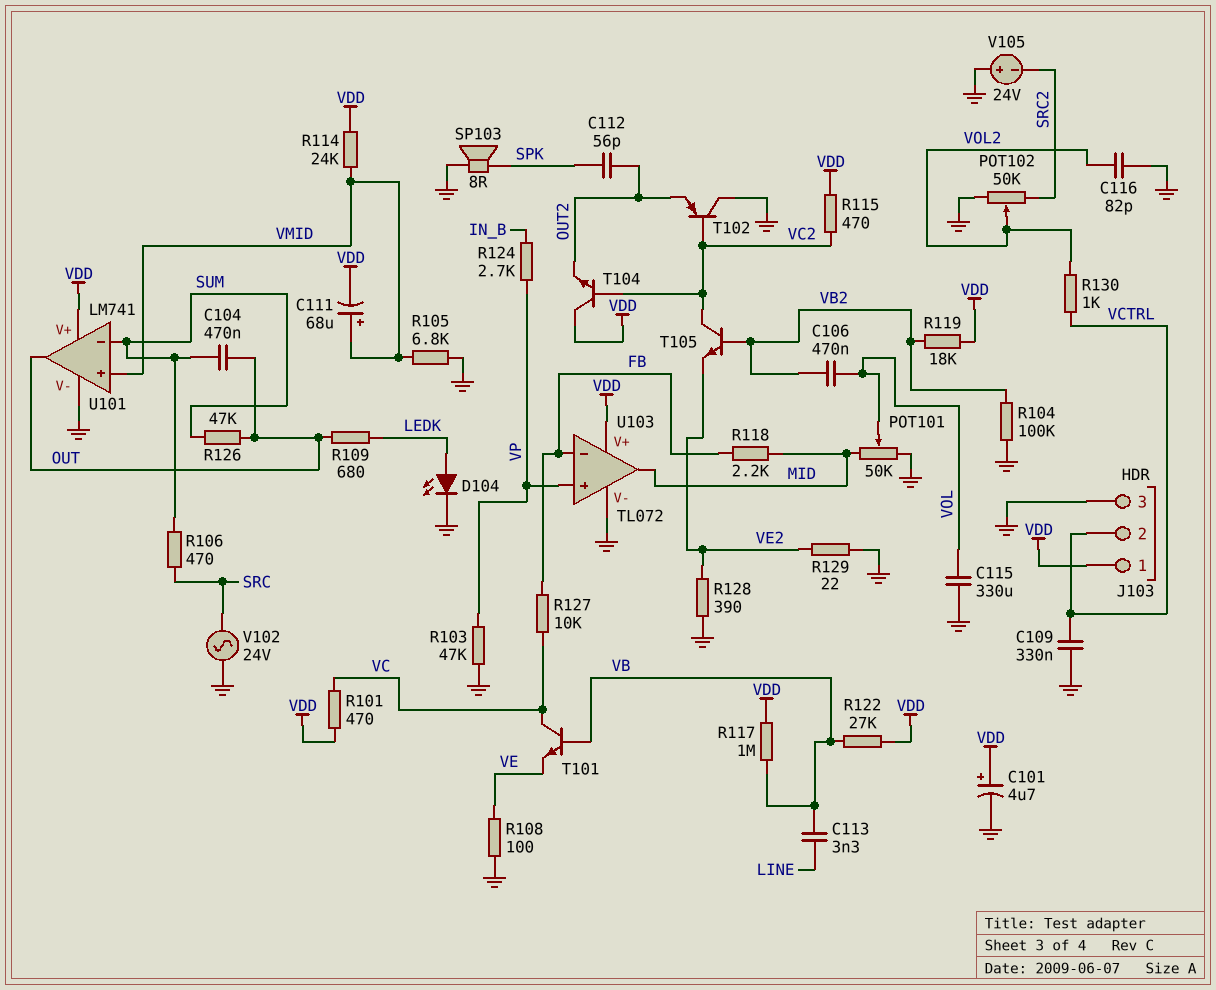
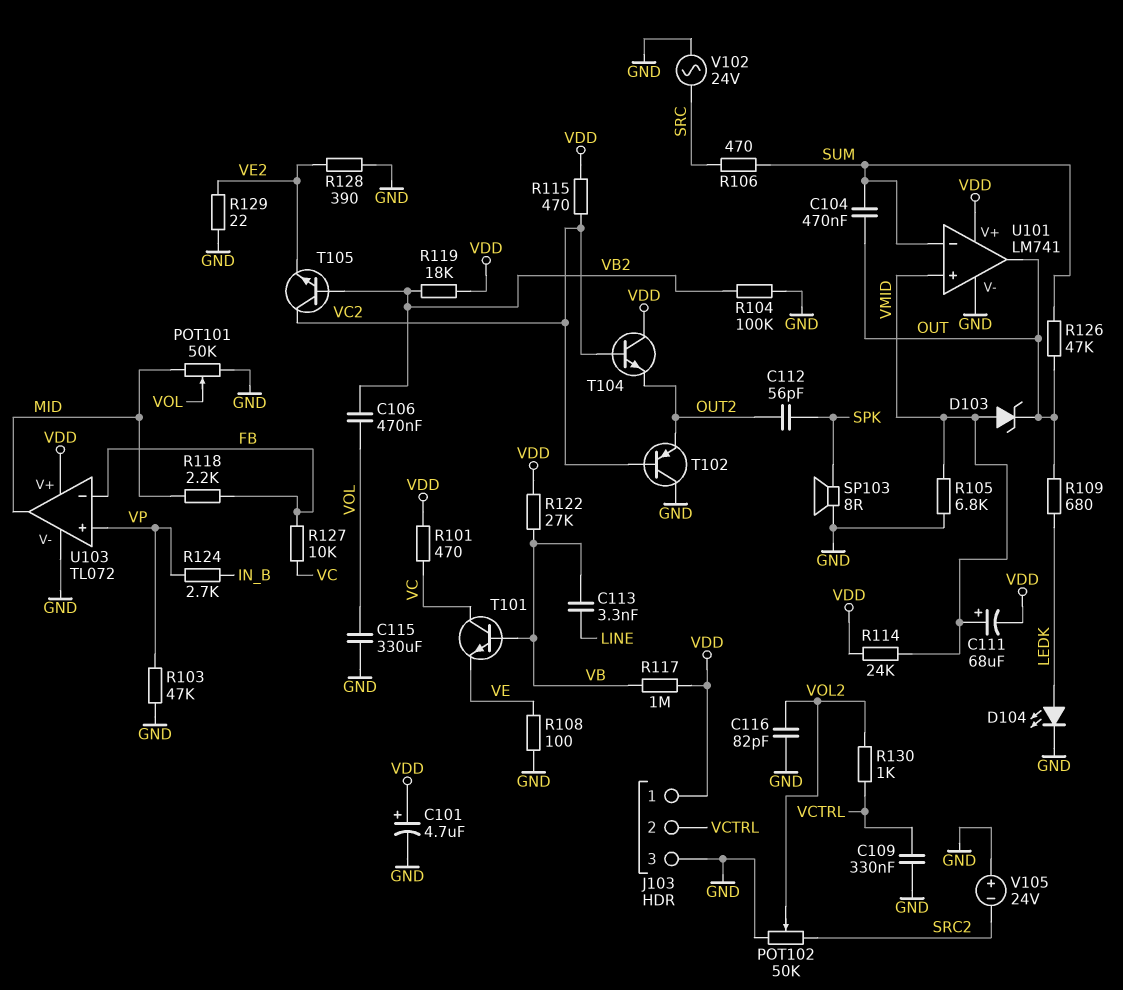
D103: none -> zener (A VMID, K OUT)

